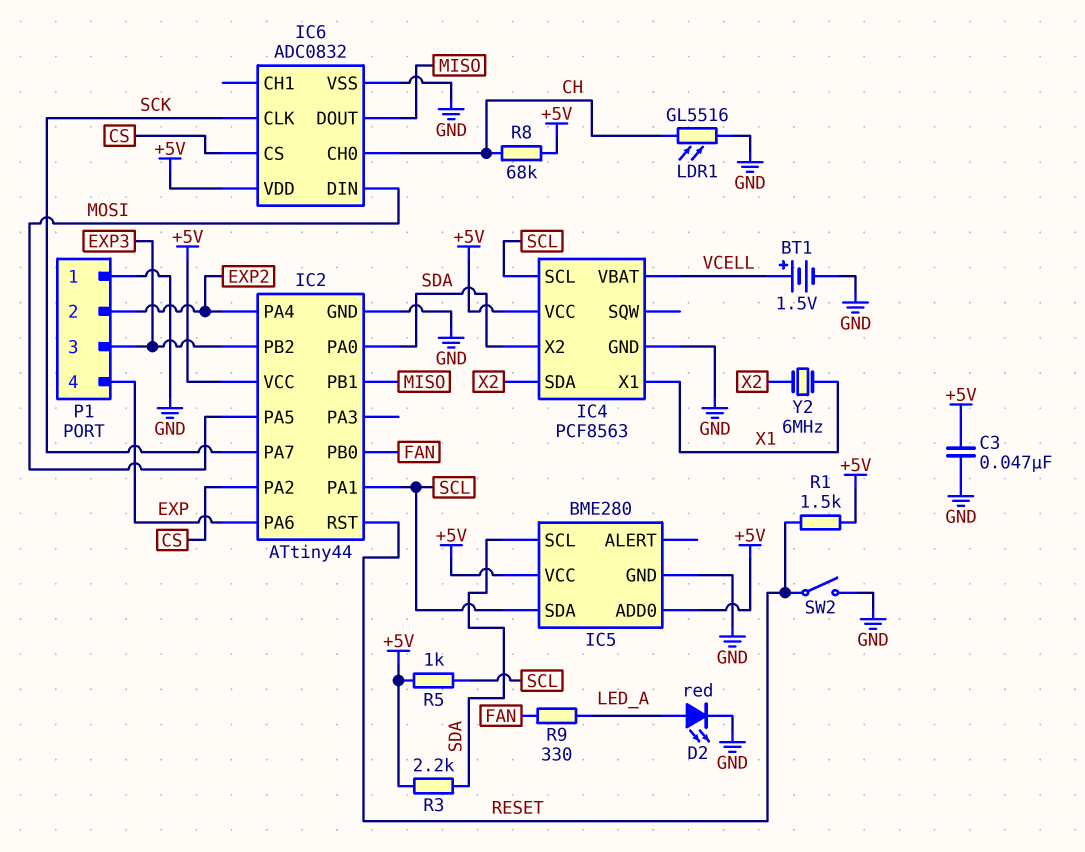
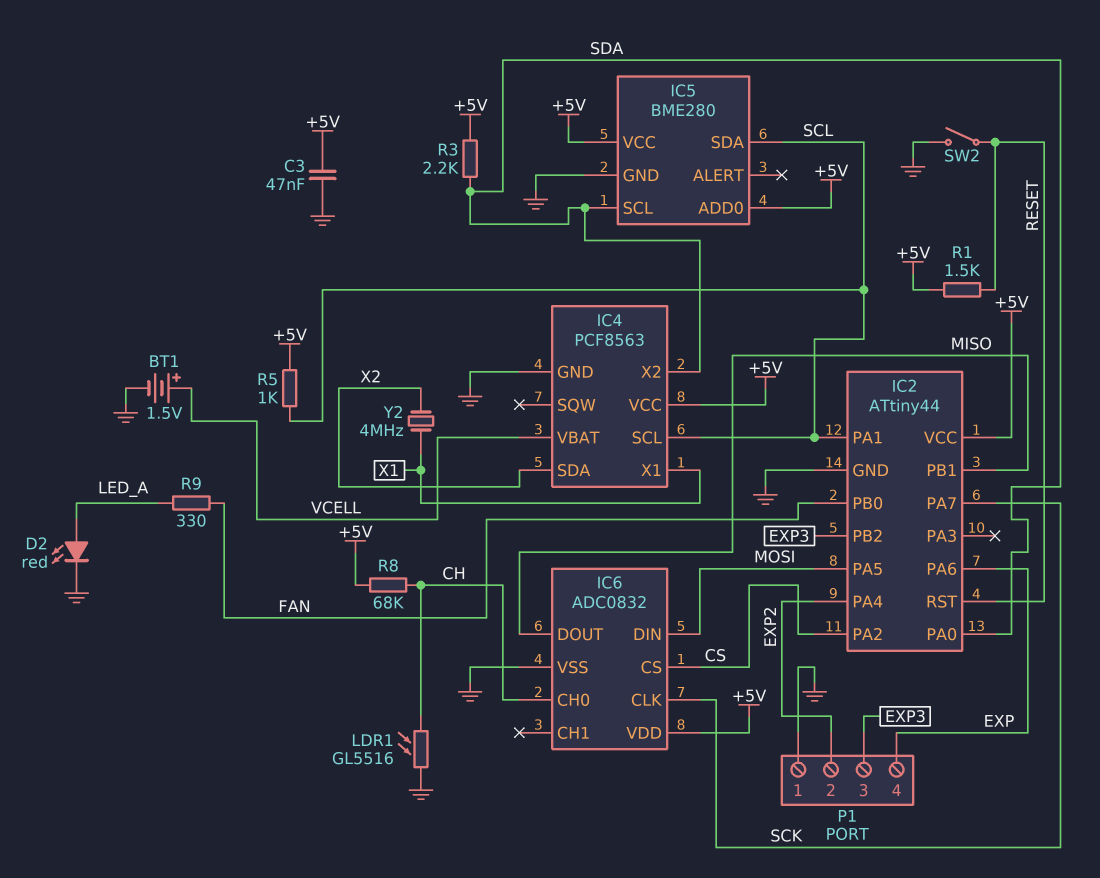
Y2: 6MHz (X1, X2) -> 4MHz (X1, X2)

